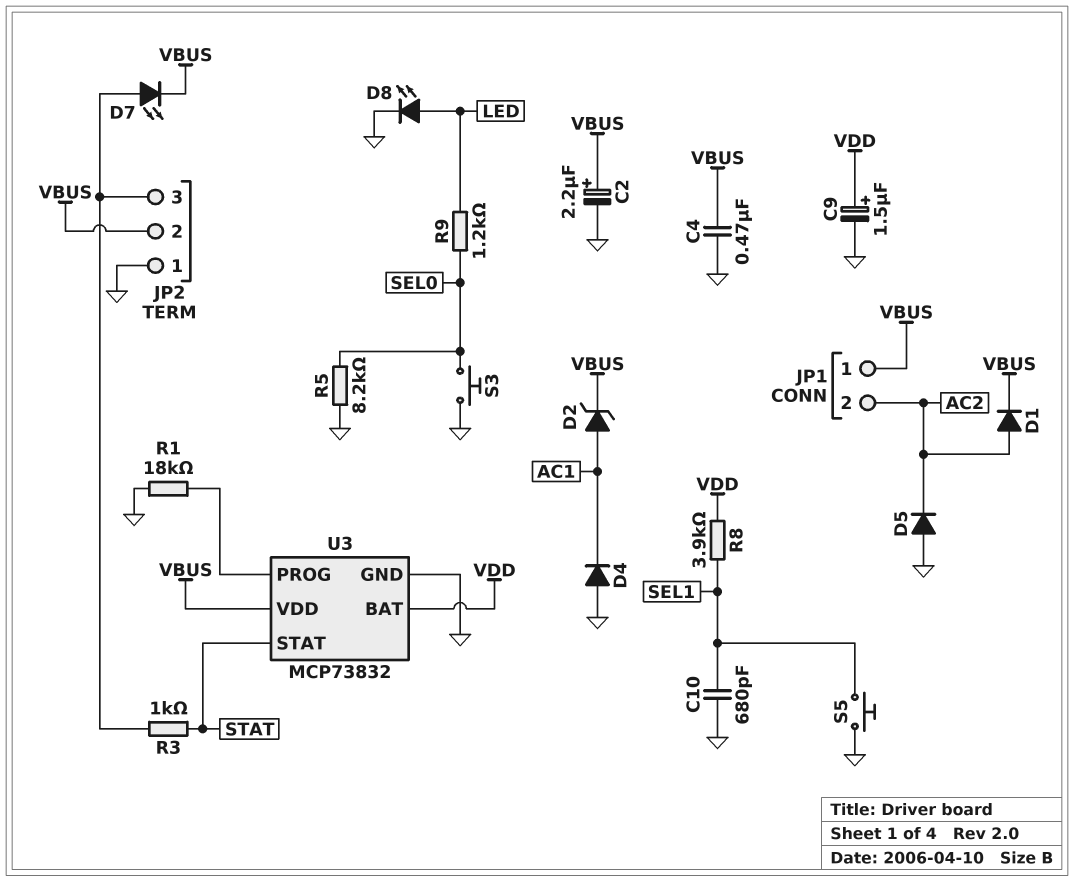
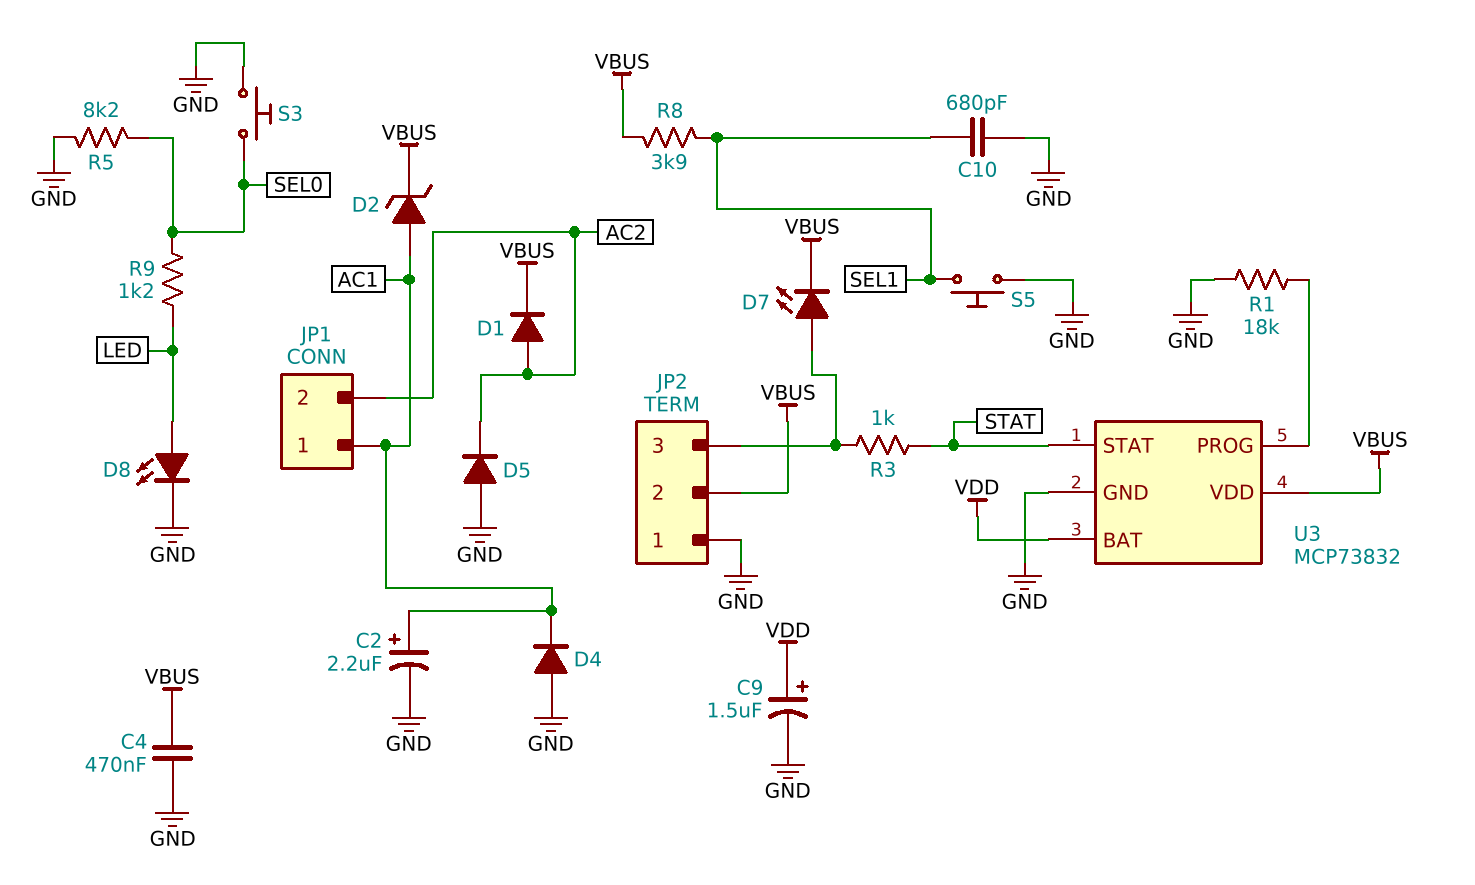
C2: 2.2uF (plus VBUS, minus GND) -> 2.2uF (plus AC1, minus GND)
JP1 pin 1: VBUS -> AC1
R8: 3.9k (SEL1, VDD) -> 3.9k (SEL1, VBUS)

